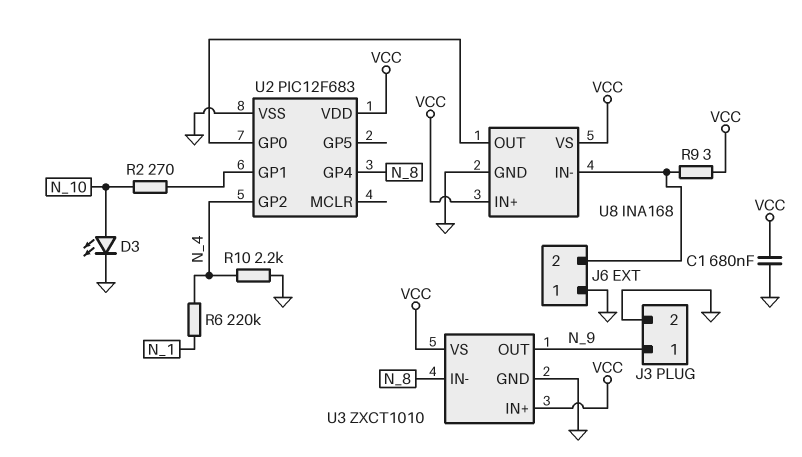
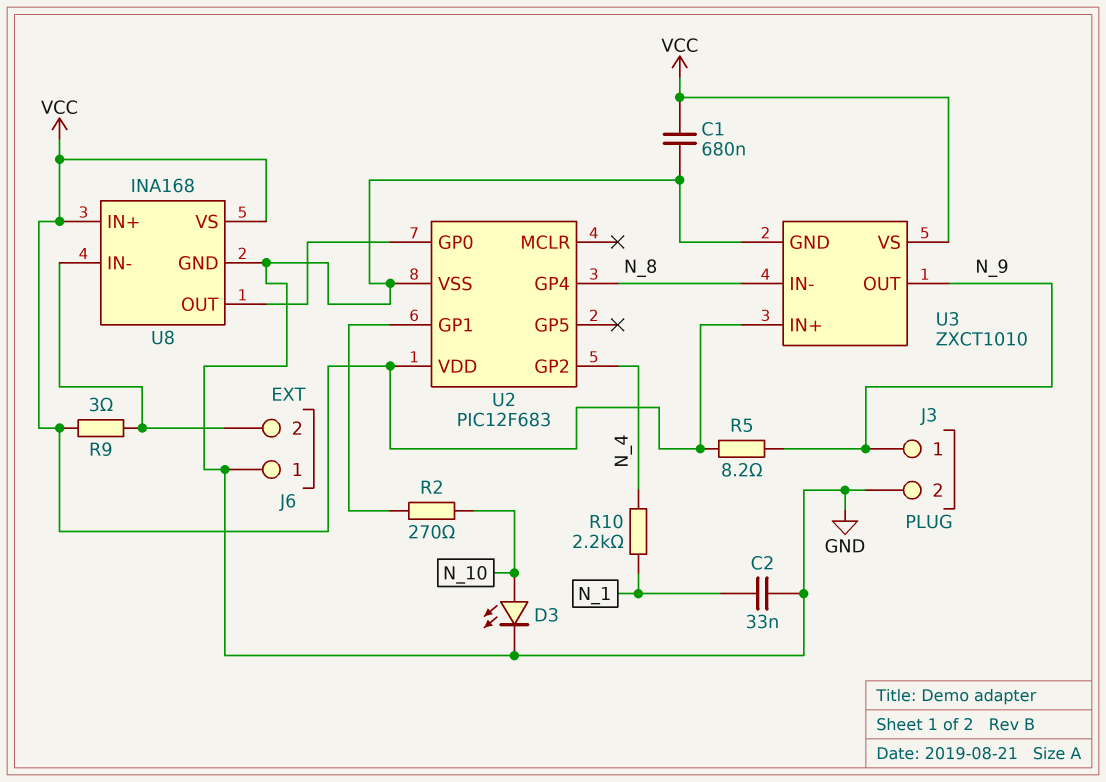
C2: none -> 33nF (GND, N_1)
R5: none -> 8.2 (N_9, VCC)
R6: 220k (N_1, N_4) -> none
R10: 2.2k (GND, N_4) -> 2.2k (N_1, N_4)

